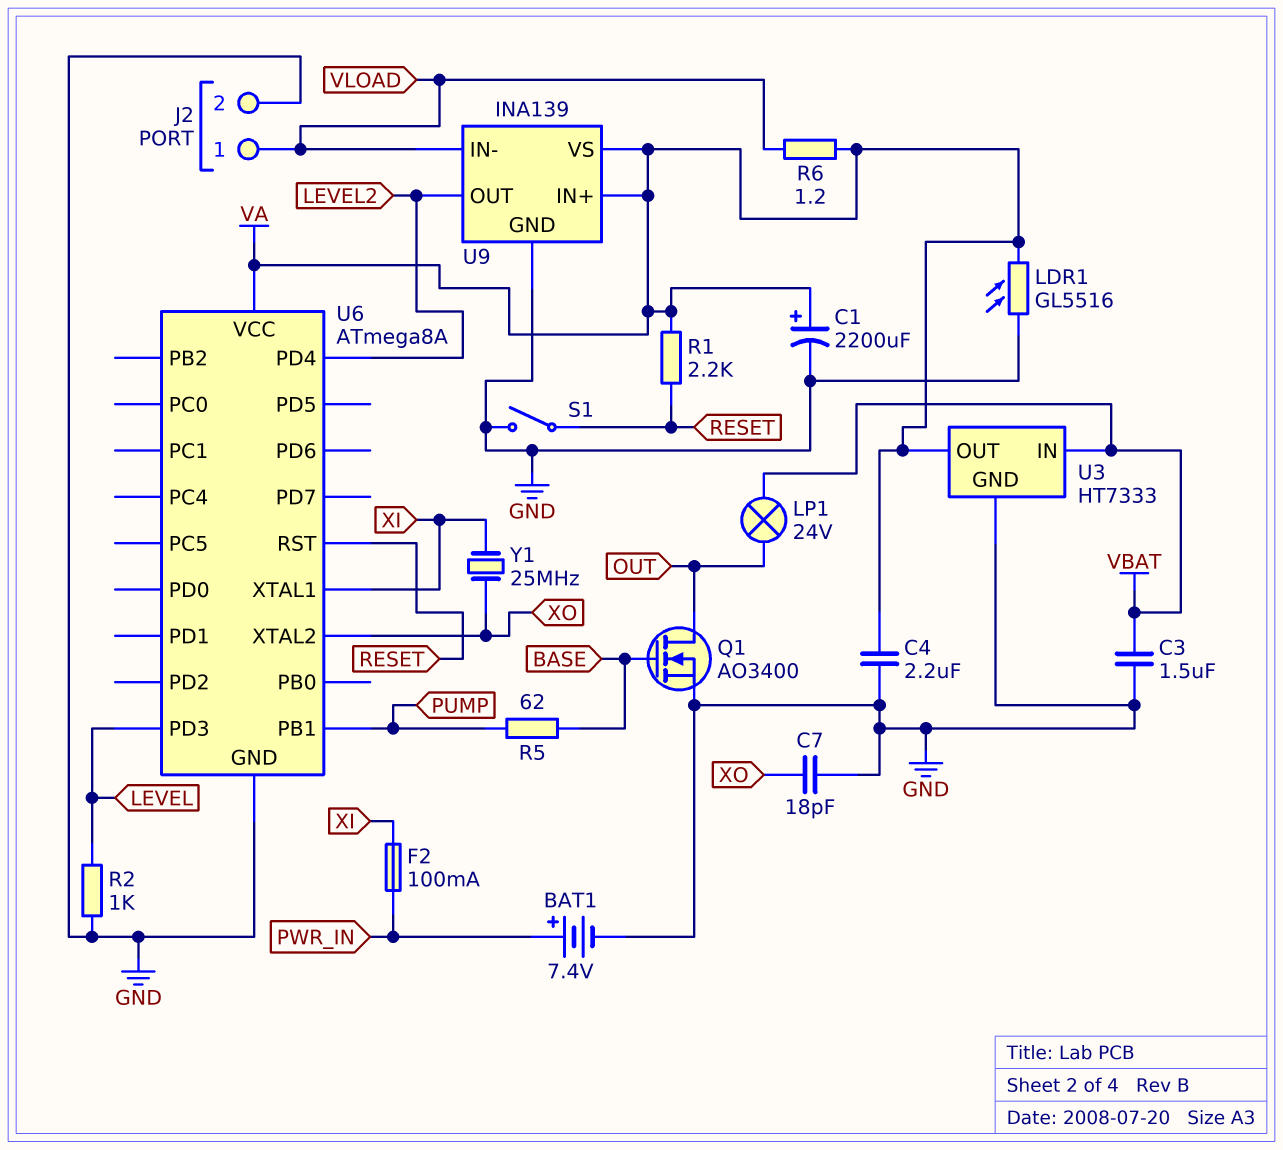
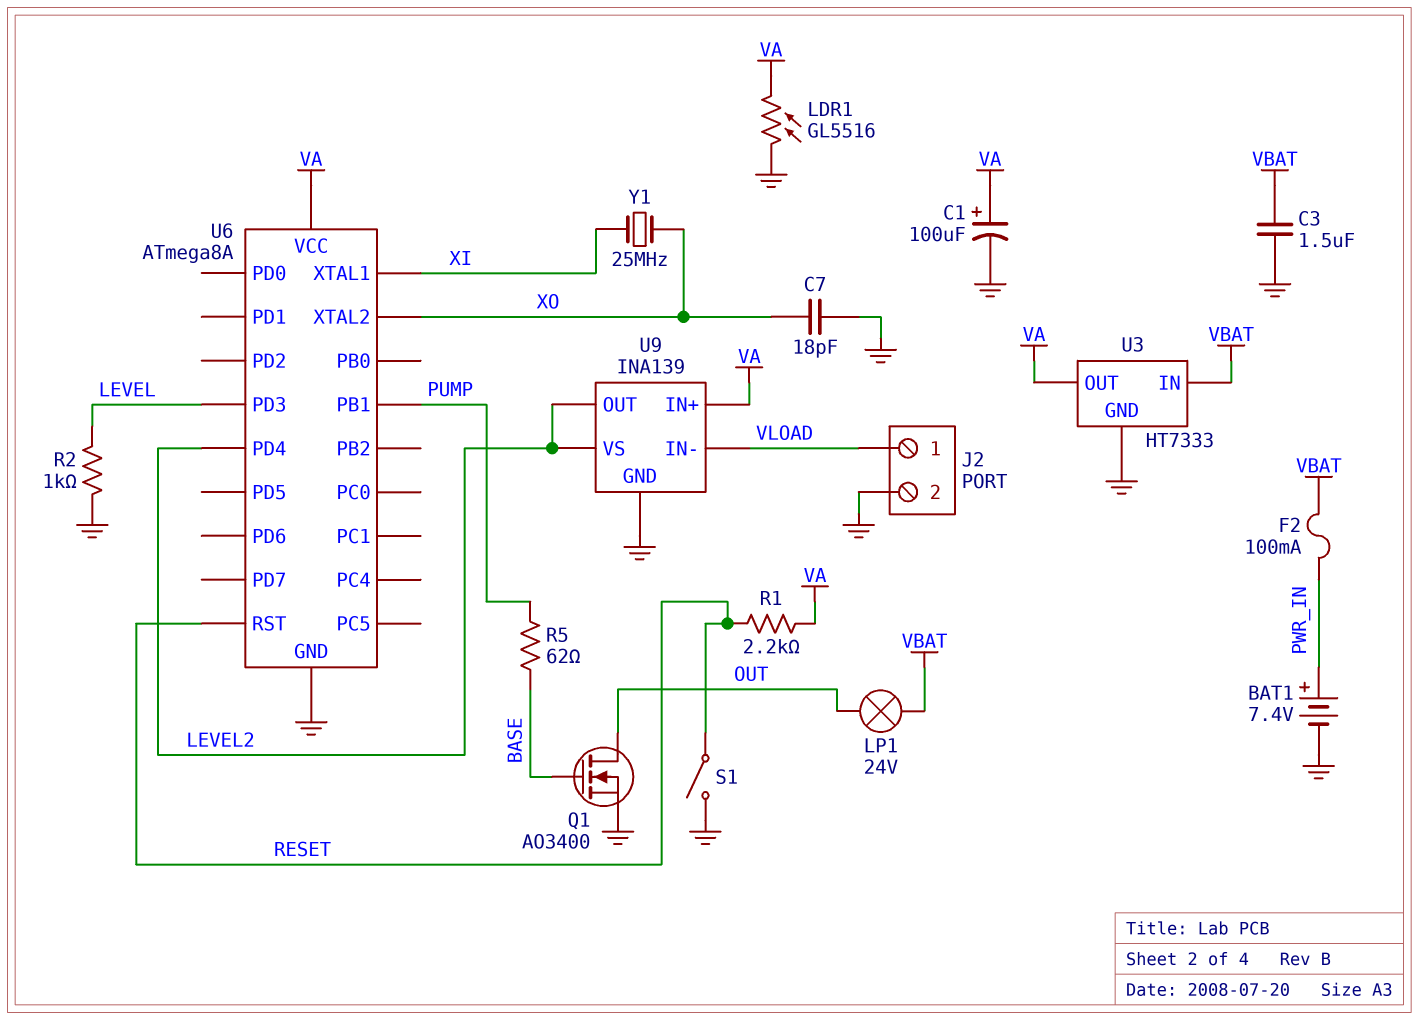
C1: 2200uF (plus VA, minus GND) -> 100uF (plus VA, minus GND)
C4: 2.2uF (GND, VA) -> none
F2: 100mA (PWR_IN, XI) -> 100mA (PWR_IN, VBAT)
R6: 1.2 (VA, VLOAD) -> none
U9 pin VS: VA -> LEVEL2

